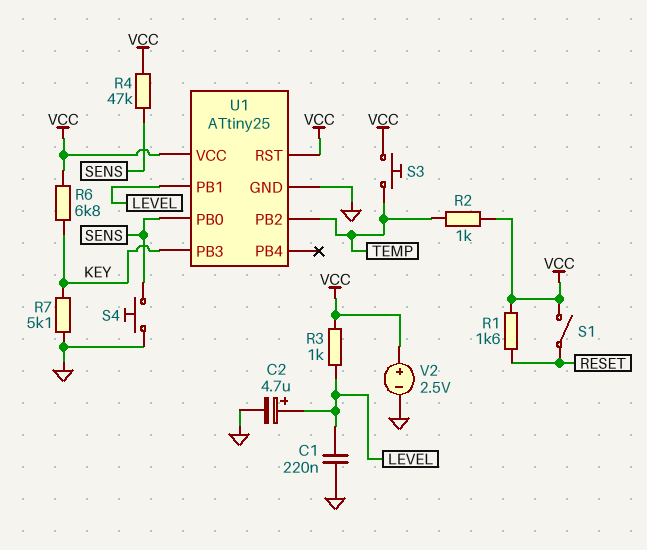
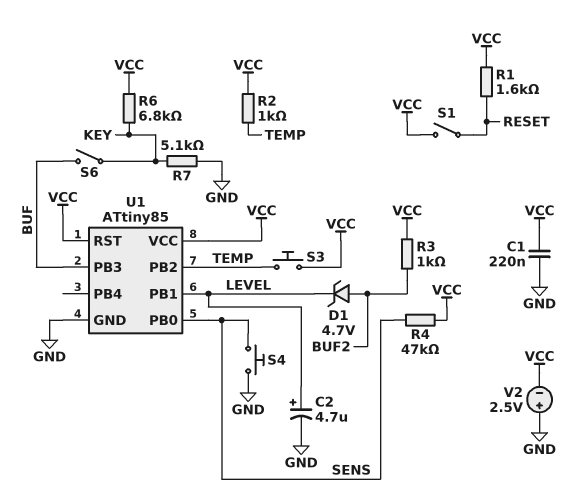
C1: 220nF (GND, LEVEL) -> 220nF (GND, VCC)
D1: none -> zener 4.7V (A BUF2, K LEVEL)
R3: 1k (LEVEL, VCC) -> 1k (BUF2, VCC)
S6: none -> switch (BUF, KEY)
U1: ATtiny25 -> ATtiny85
U1 pin PB3: KEY -> BUF
V2: 2.5V (plus VCC, minus GND) -> 2.5V (plus GND, minus VCC)

